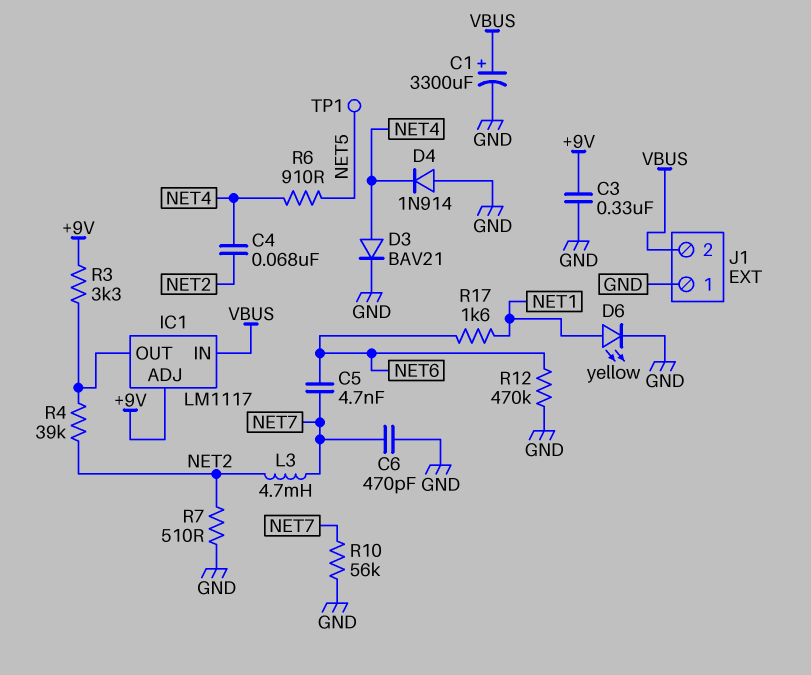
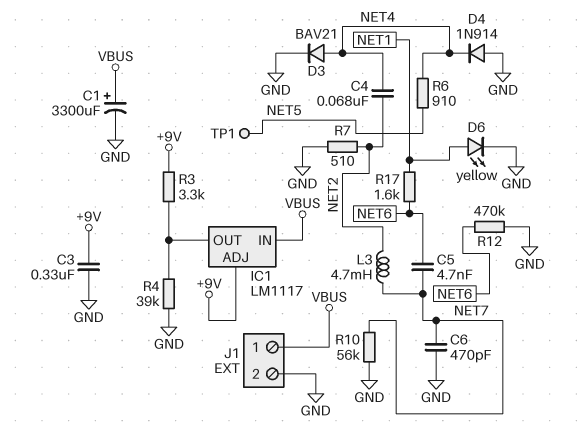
J1 pin 1: GND -> VBUS
J1 pin 2: VBUS -> GND
R4: 39k (IC1/OUT, NET2) -> 39k (GND, IC1/OUT)

